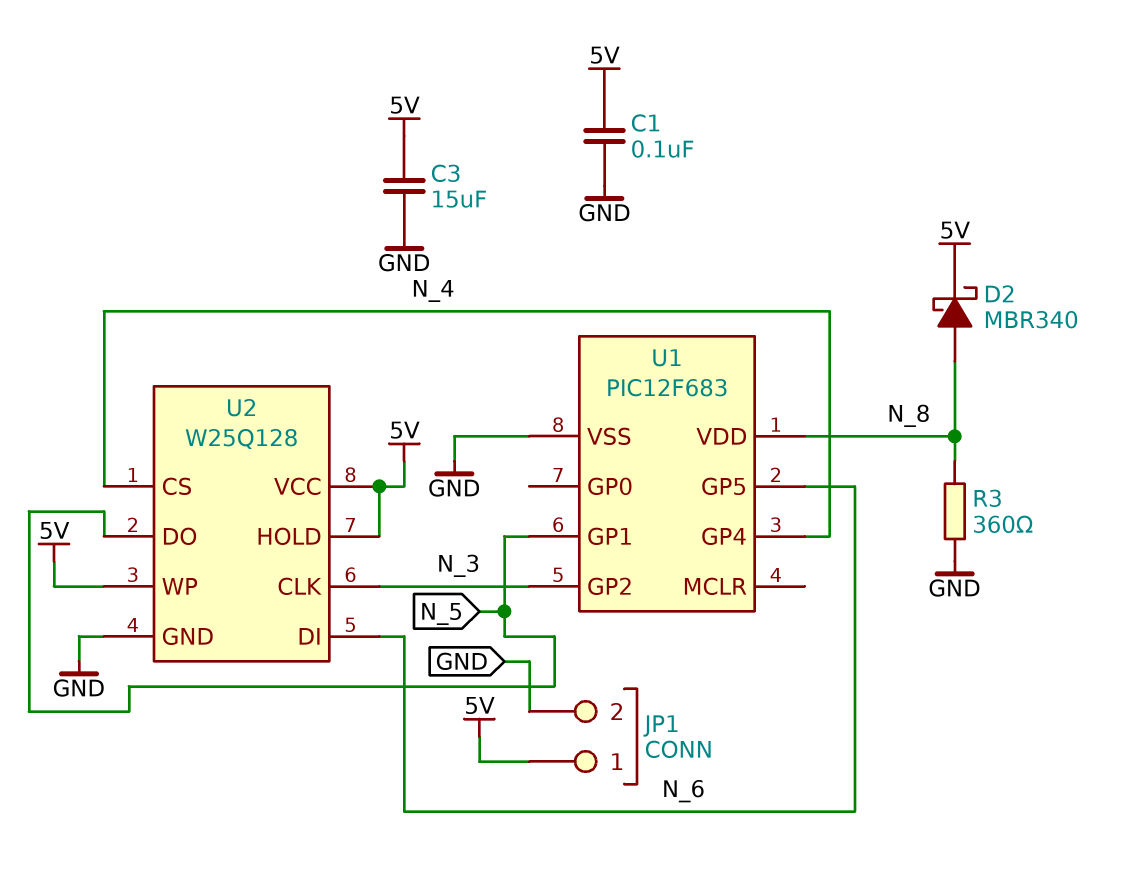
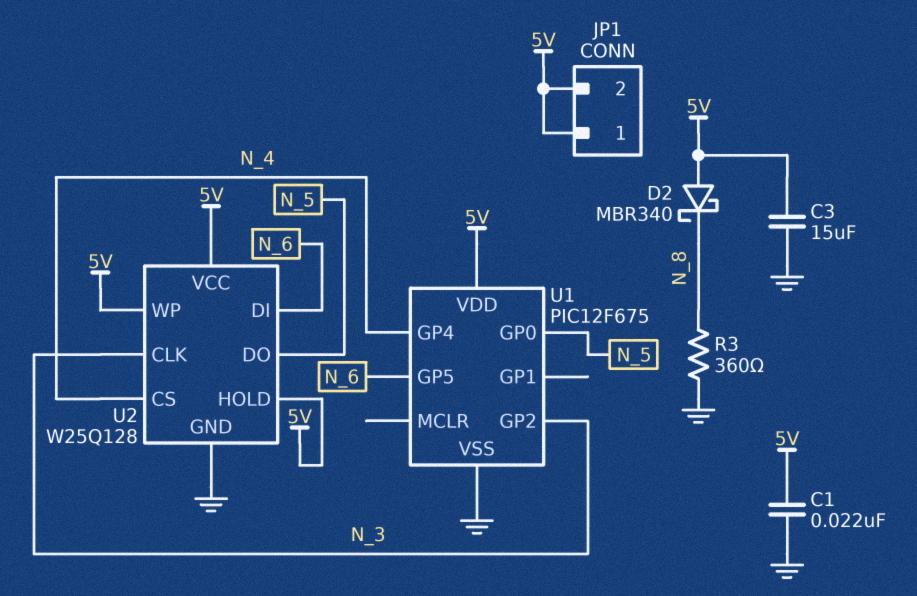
C1: 100nF (5V, GND) -> 22nF (5V, GND)
D2: schottky MBR340 (A N_8, K 5V) -> schottky MBR340 (A 5V, K N_8)
JP1 pin 2: GND -> 5V
U1: PIC12F683 -> PIC12F675
U1 pin GP0: none -> N_5
U1 pin GP1: N_5 -> none
U1 pin VDD: N_8 -> 5V

